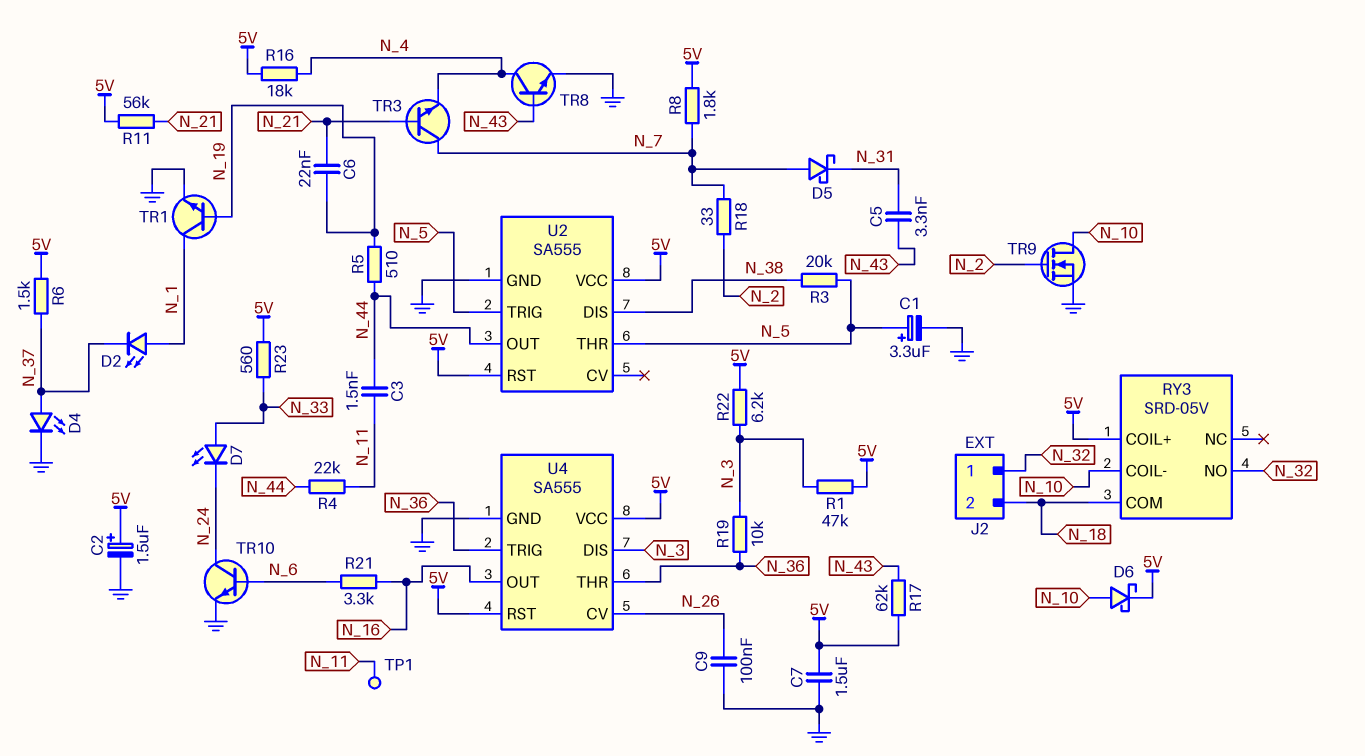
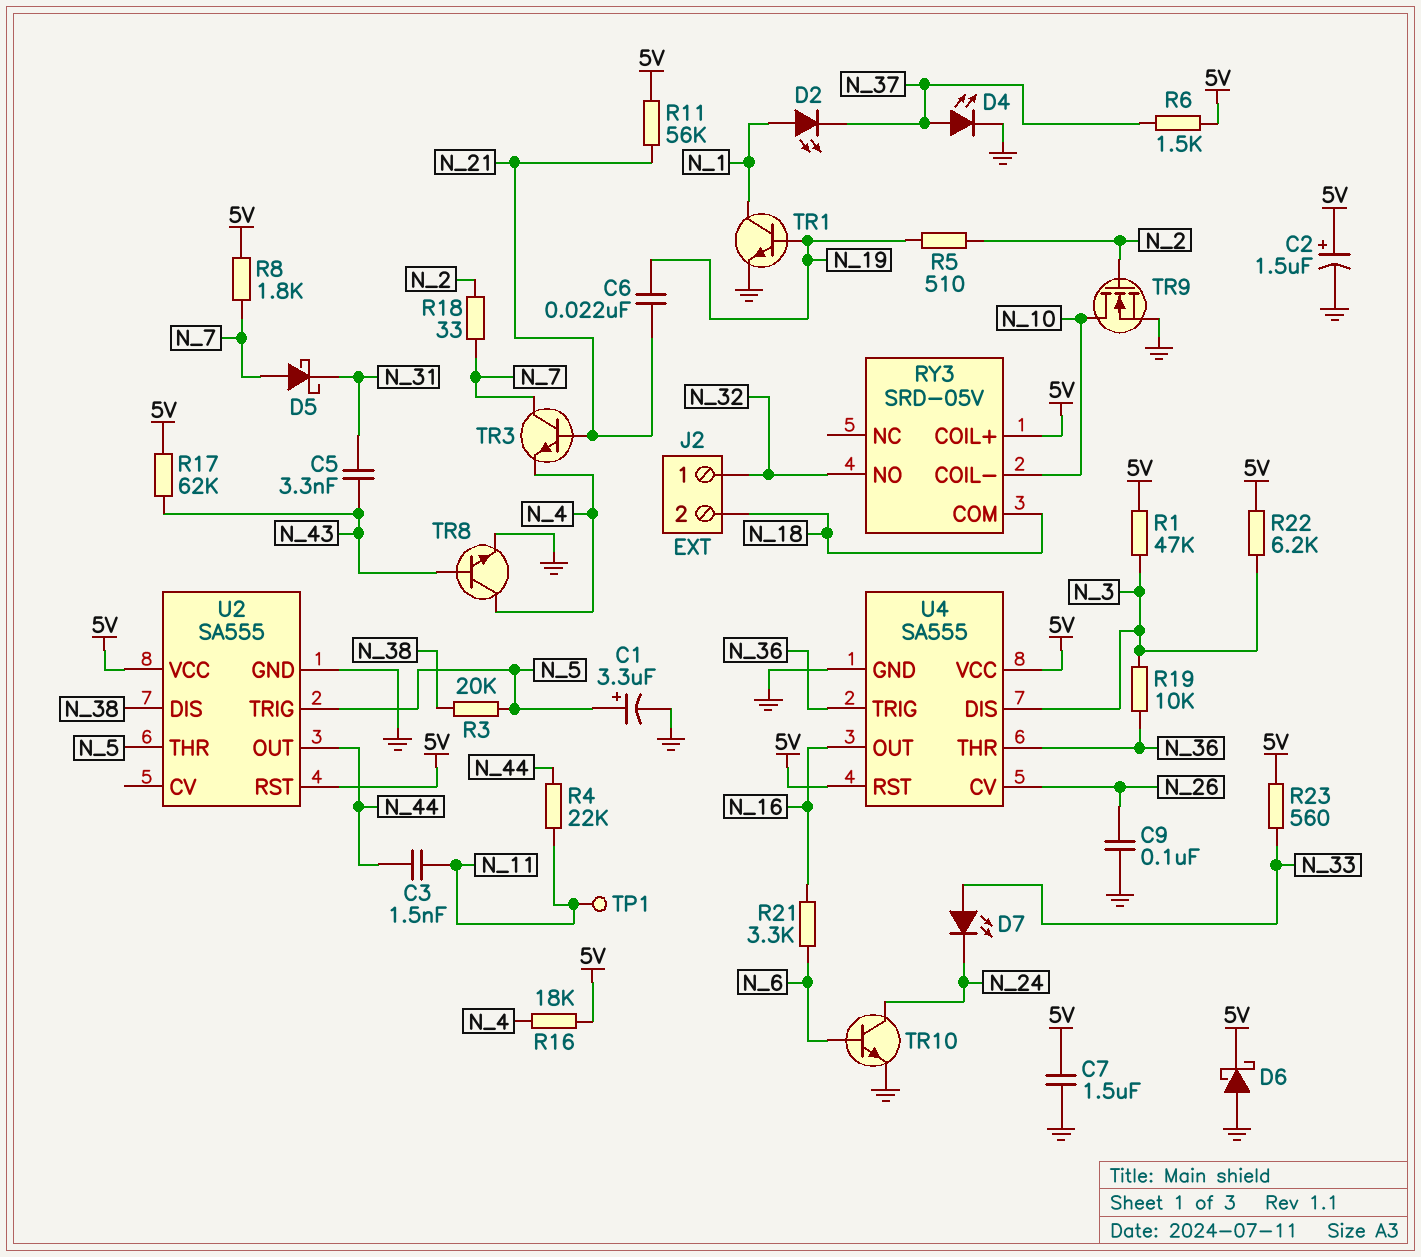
D6: schottky (A N_10, K 5V) -> schottky (A GND, K 5V)
R5: 510 (N_19, N_44) -> 510 (N_2, N_19)

